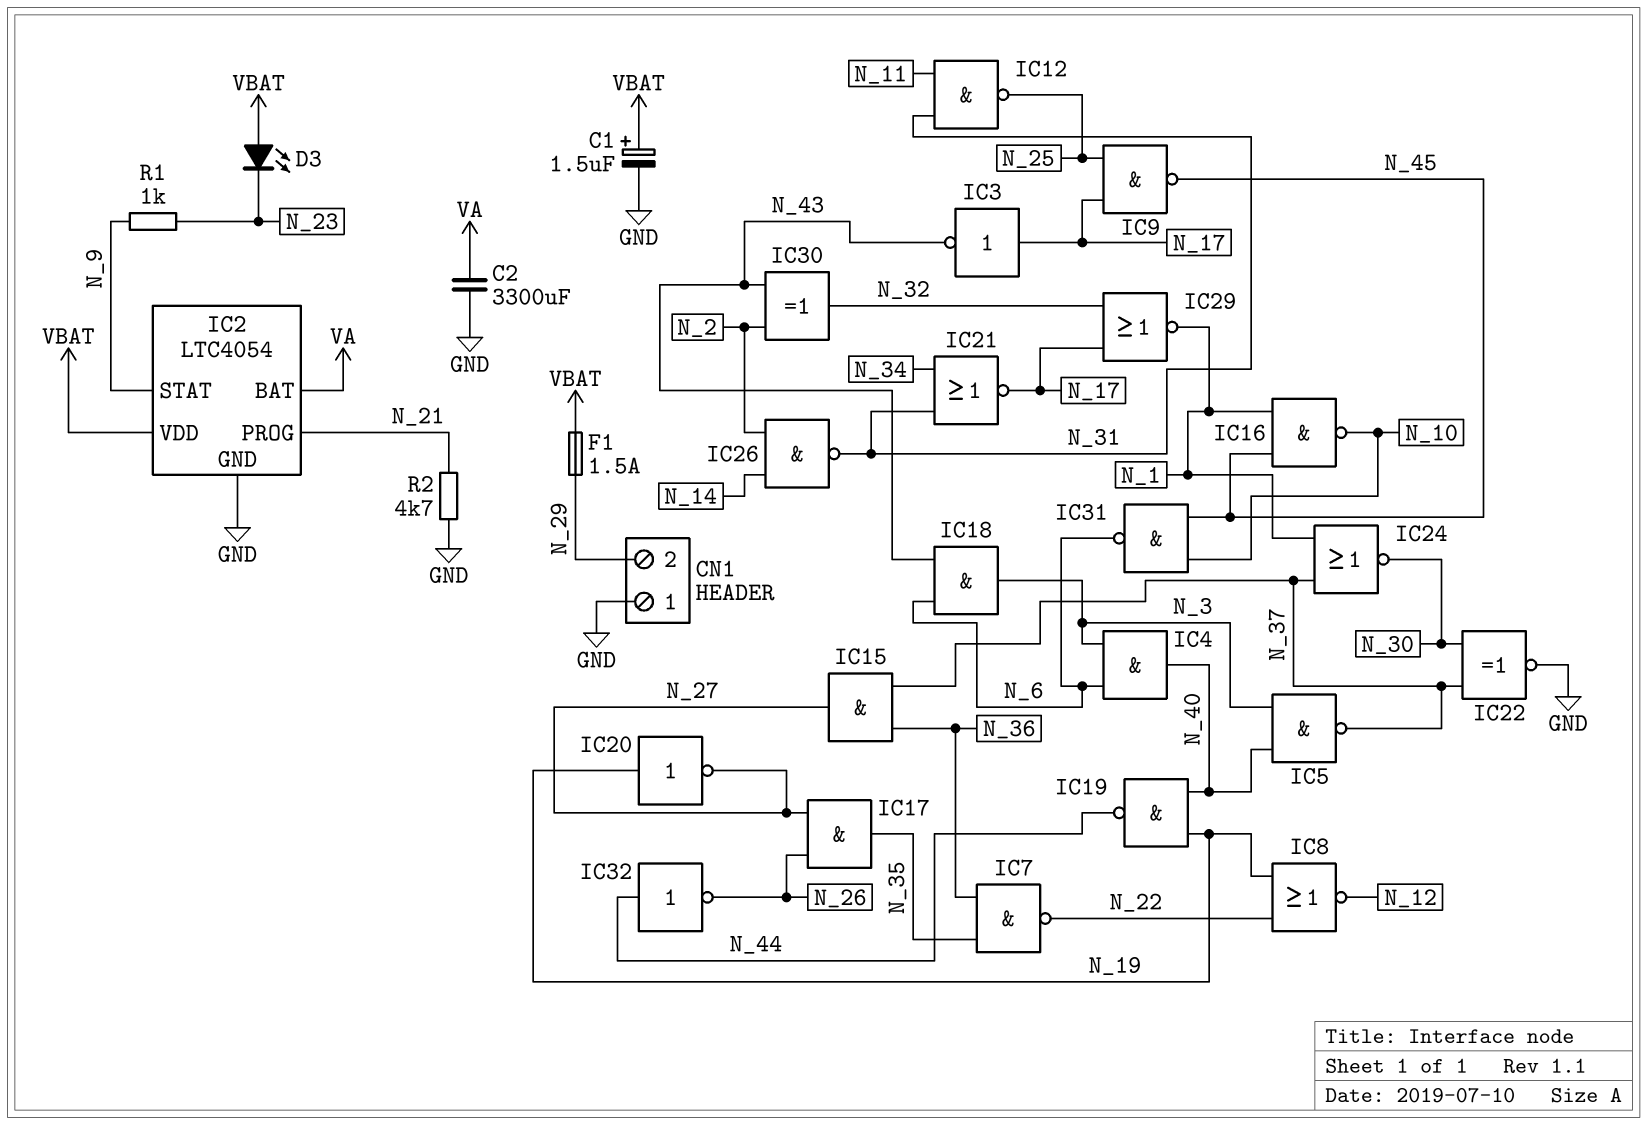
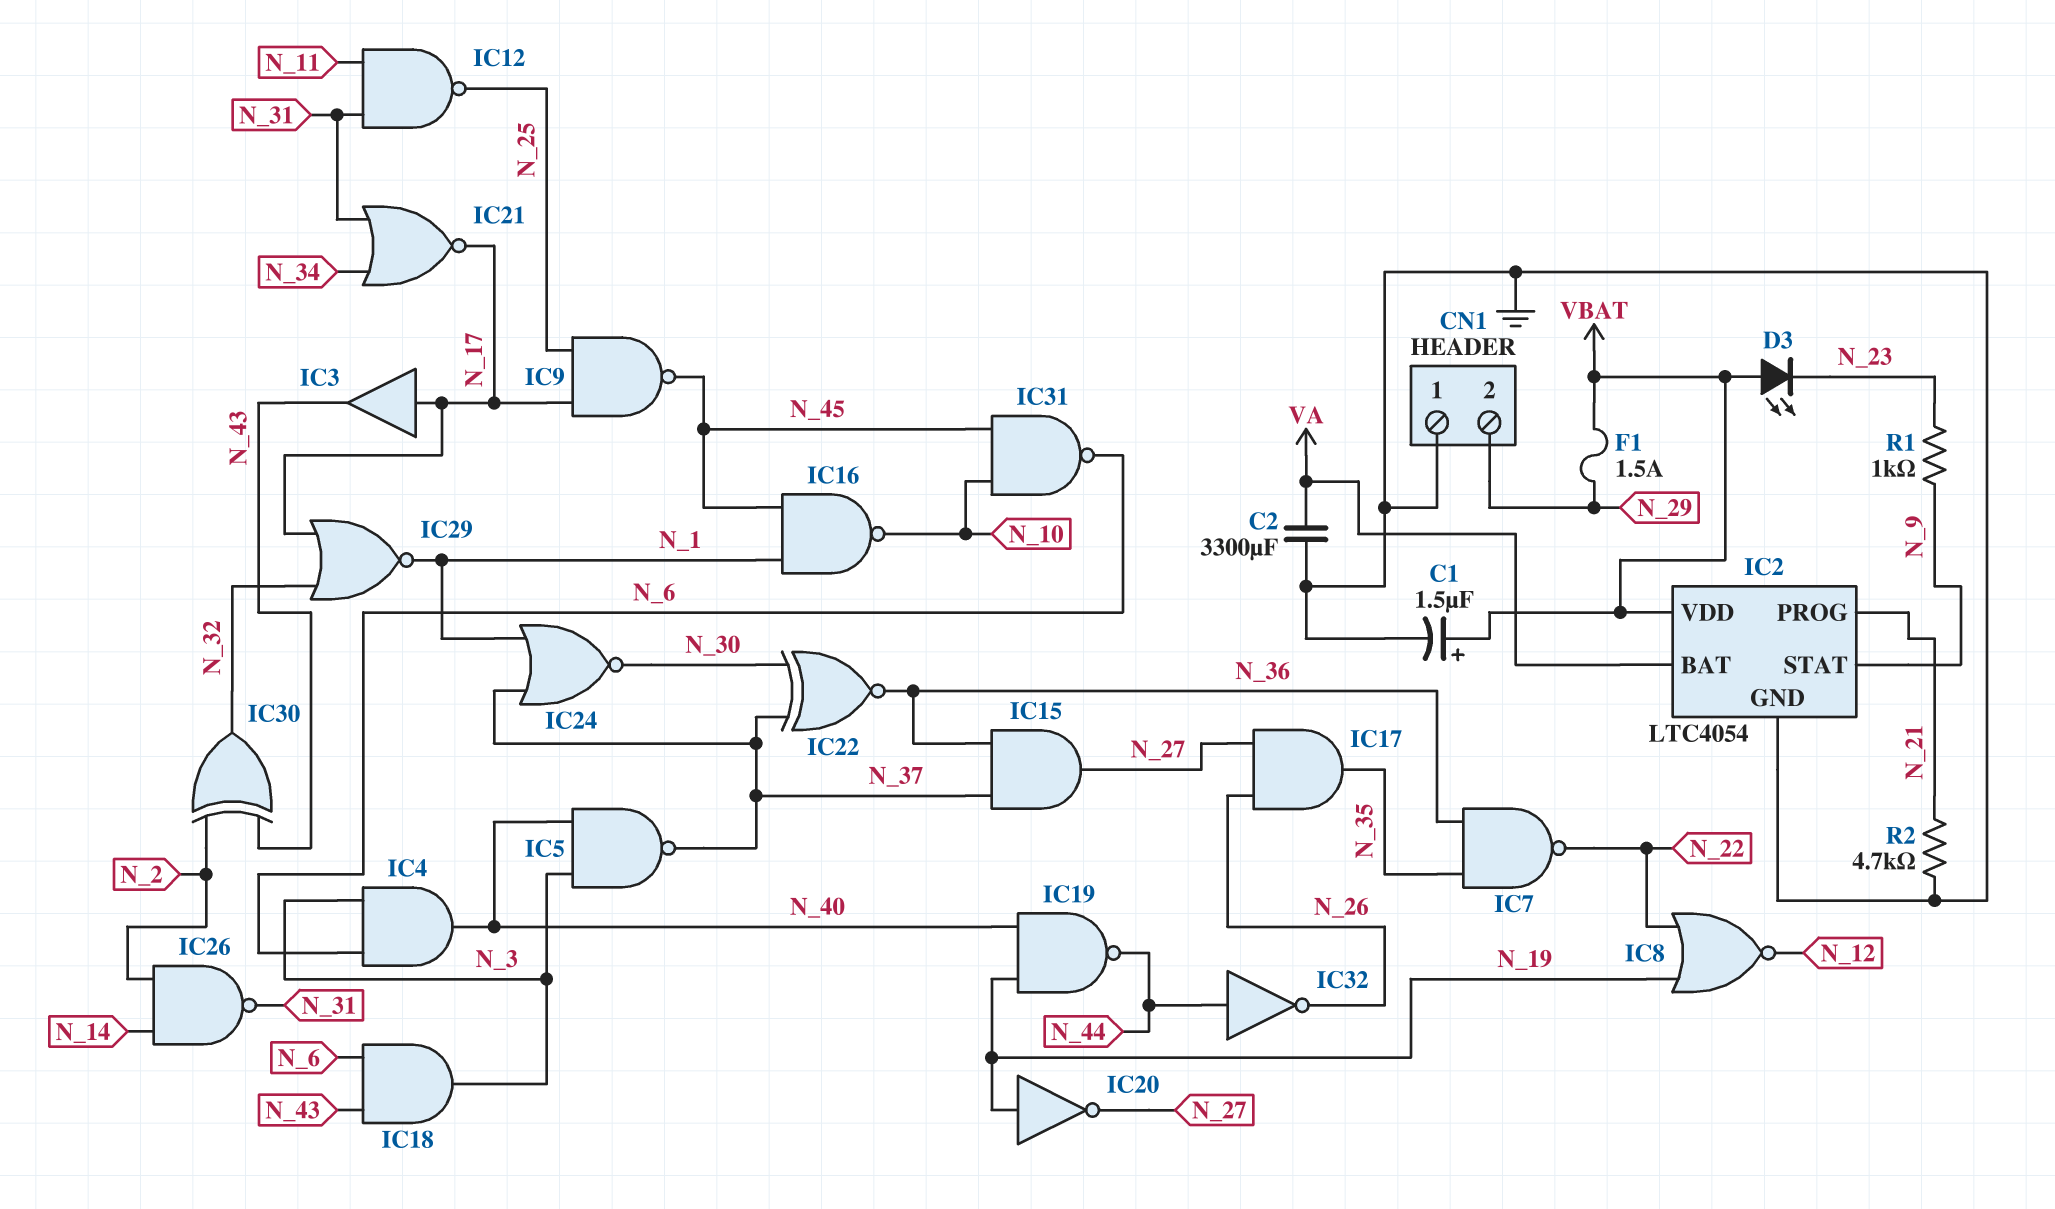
IC3: NOT (in N_17, out N_43) -> buffer (in N_17, out N_43)
IC22: XNOR (in N_30, in N_37, out GND) -> XNOR (in N_30, in N_37, out N_36)

